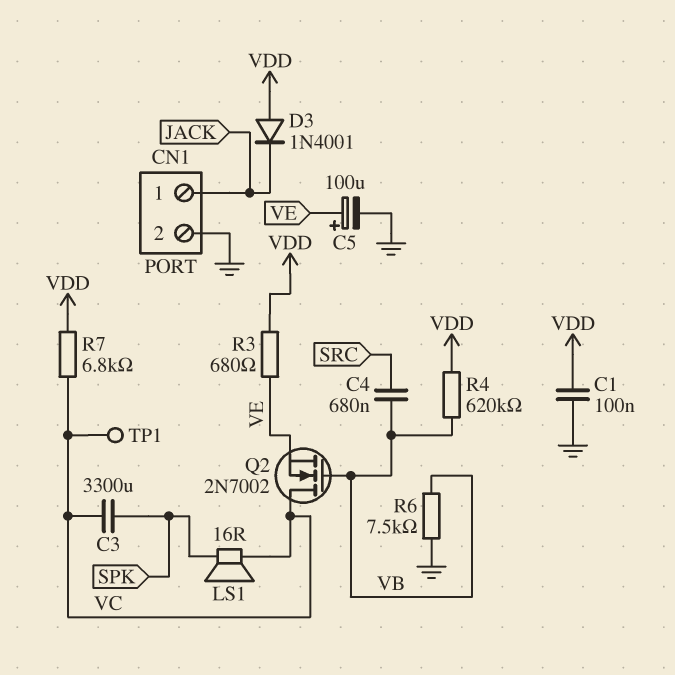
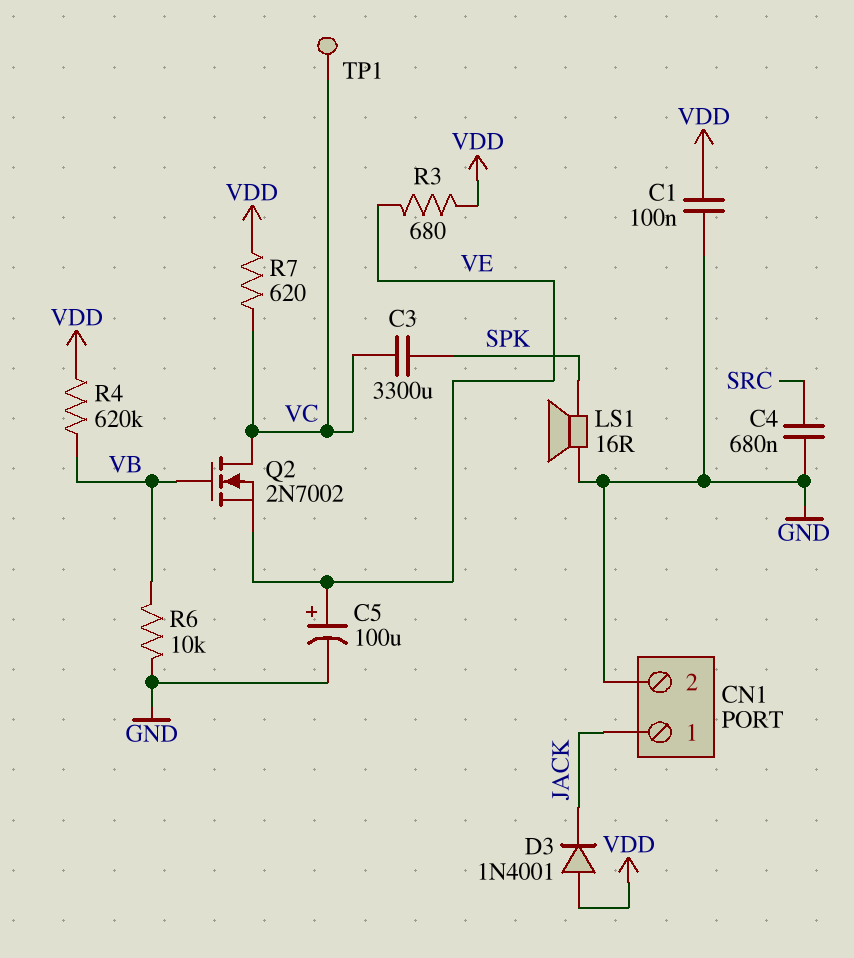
C4: 680nF (SRC, VB) -> 680nF (GND, SRC)
LS1: speaker 16R (SPK, VC) -> speaker 16R (GND, SPK)
R6: 7.5k (GND, VB) -> 10k (GND, VB)
R7: 6.8k (VC, VDD) -> 620 (VC, VDD)

